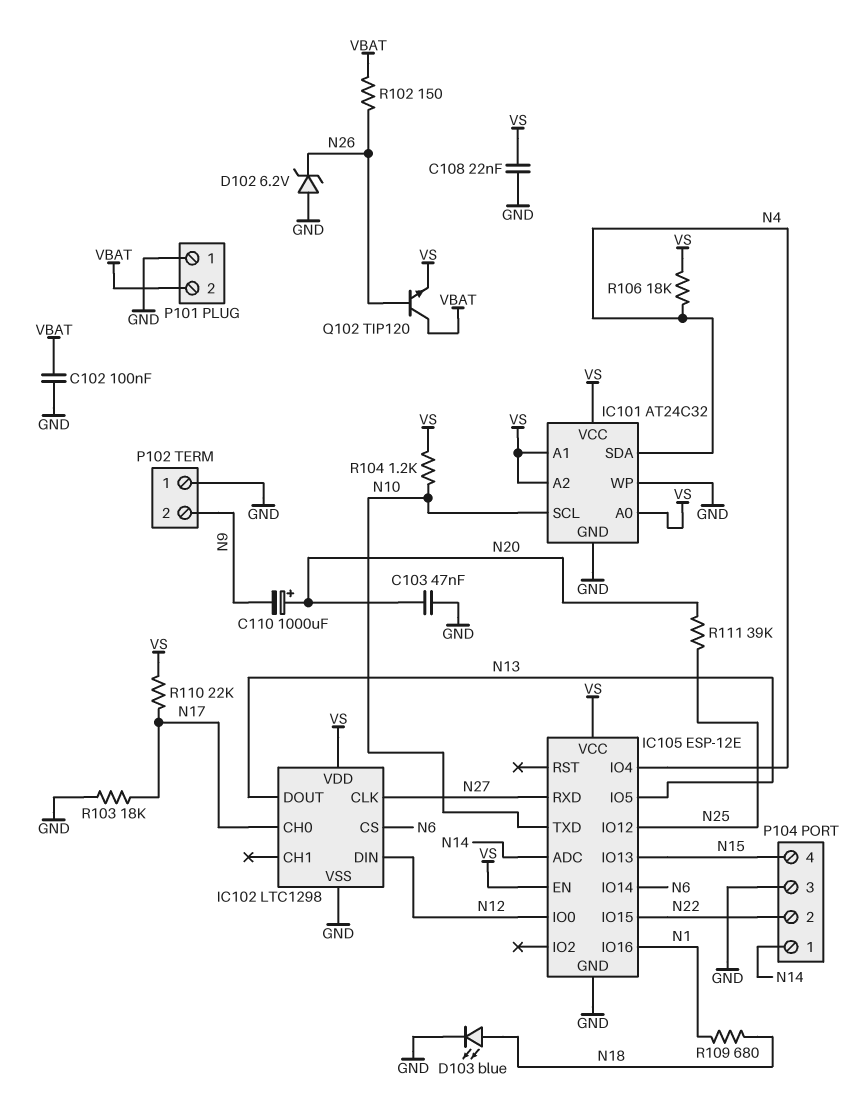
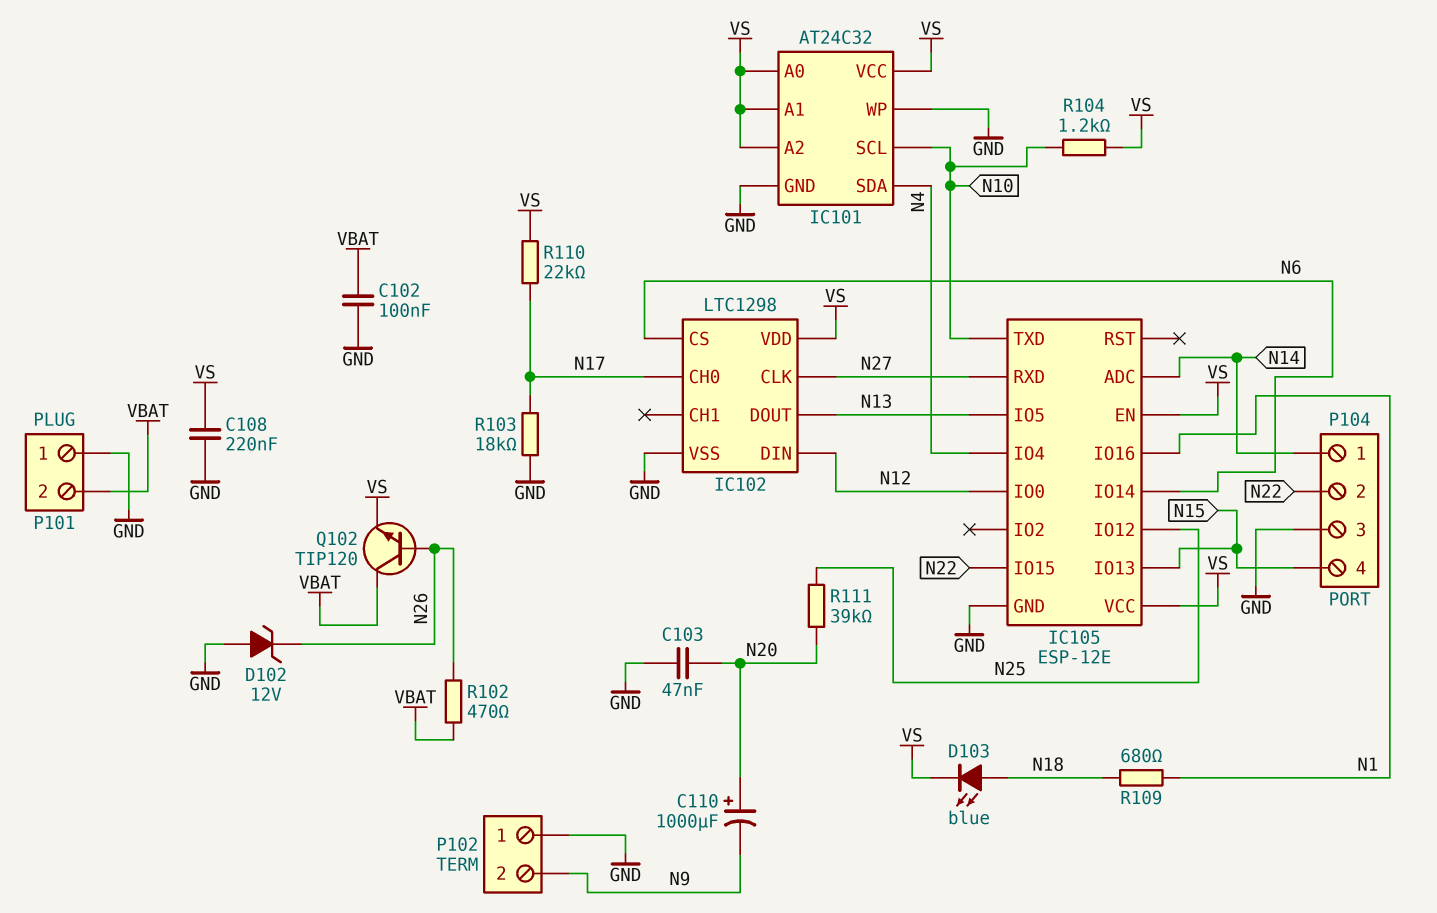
C108: 22nF (GND, VS) -> 220nF (GND, VS)
D102: zener 6.2V (A GND, K N26) -> zener 12V (A GND, K N26)
D103: LED blue (A N18, K GND) -> LED blue (A N18, K VS)
R102: 150 (N26, VBAT) -> 470 (N26, VBAT)
R106: 18k (N4, VS) -> none

